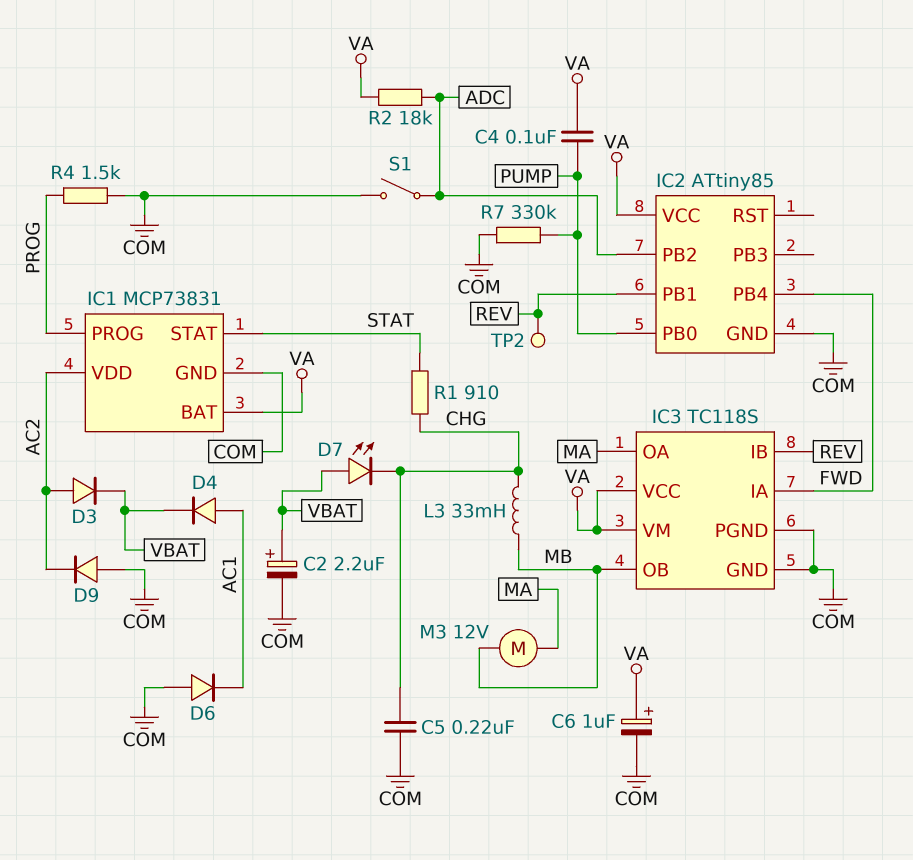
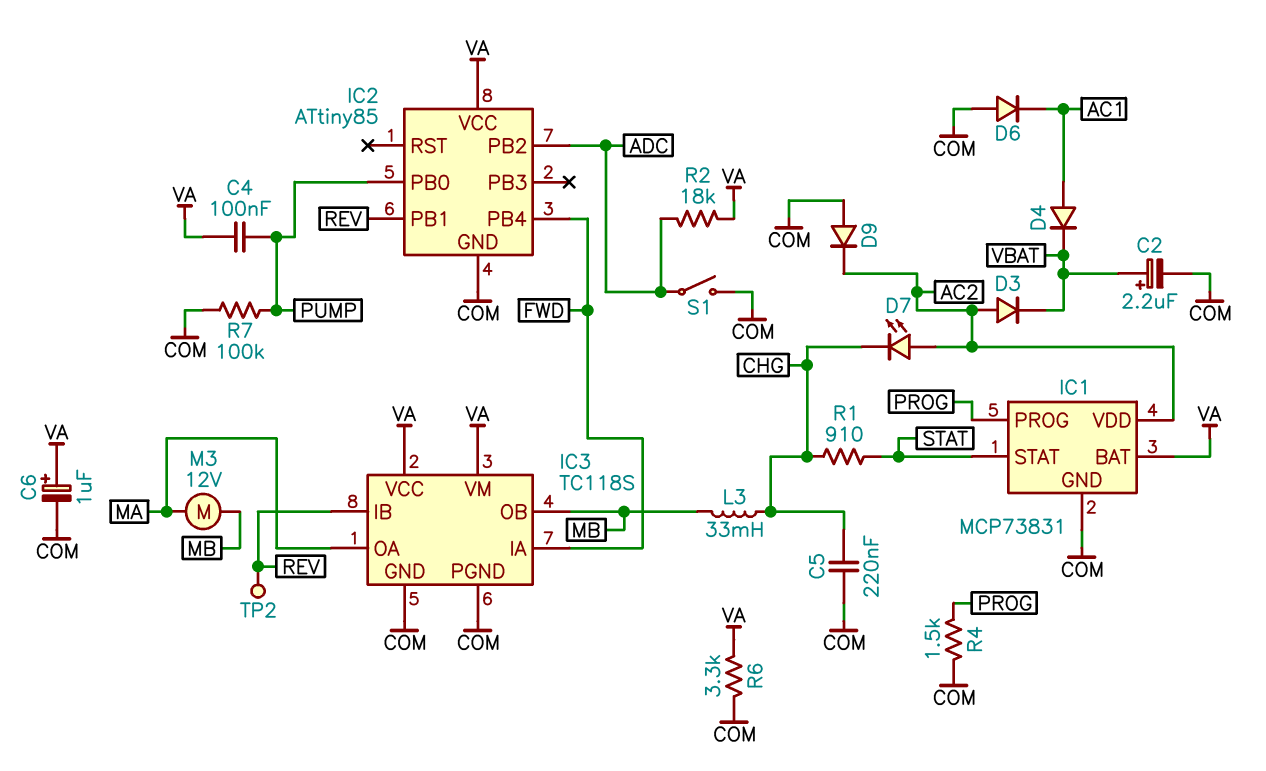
D7: LED (A VBAT, K CHG) -> LED (A AC2, K CHG)
R6: none -> 3.3k (COM, VA)
R7: 330k (COM, PUMP) -> 100k (COM, PUMP)

